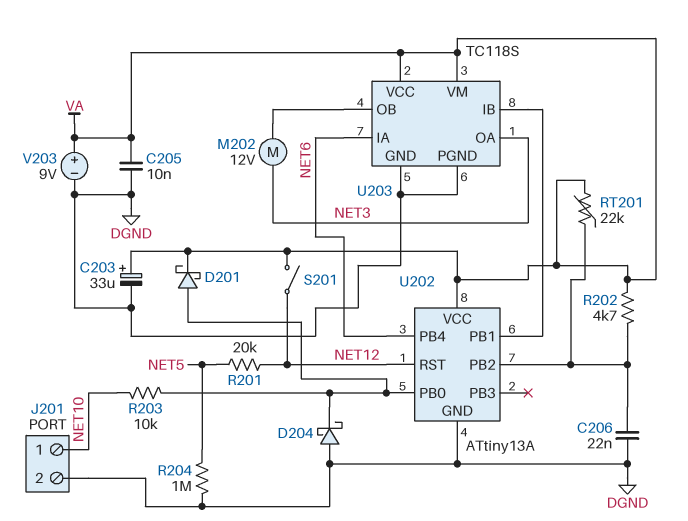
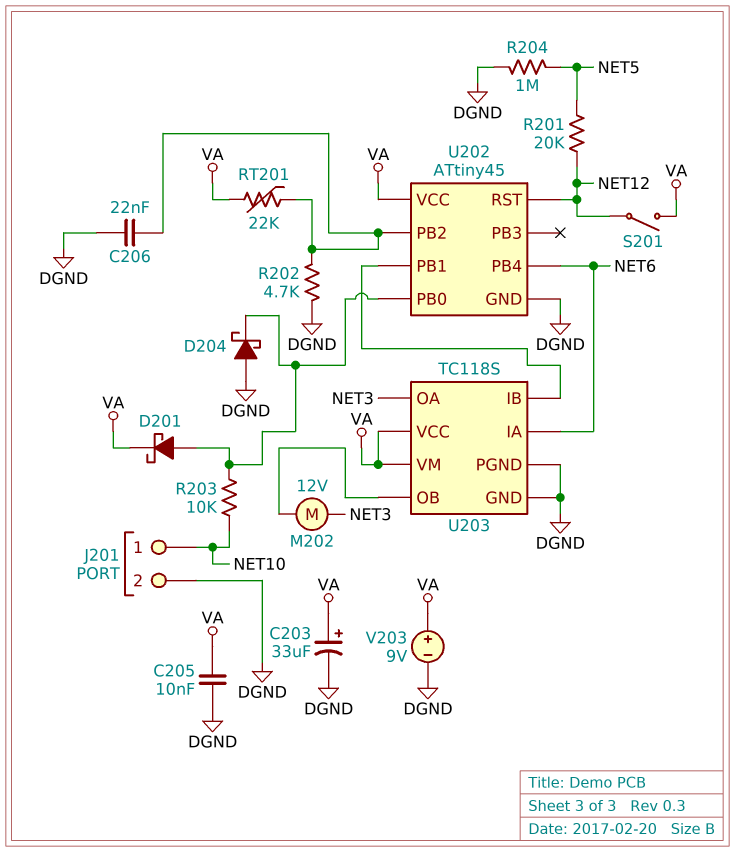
R202: 4.7k (U202/PB2, VA) -> 4.7k (DGND, U202/PB2)
U202: ATtiny13A -> ATtiny45

